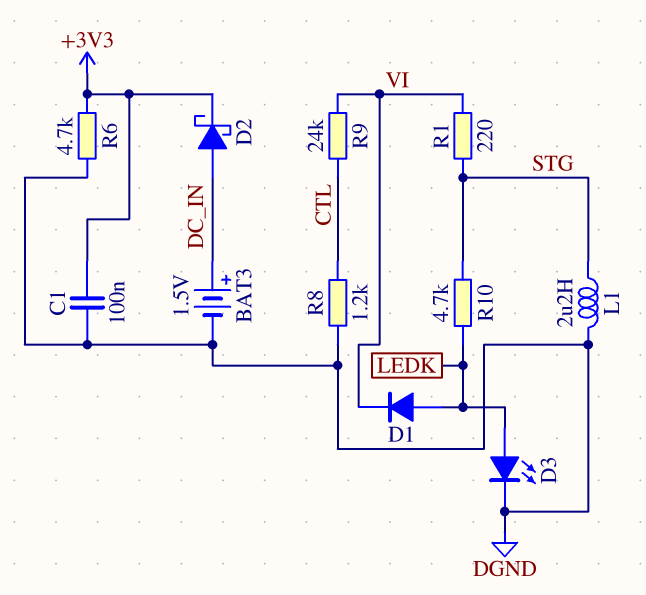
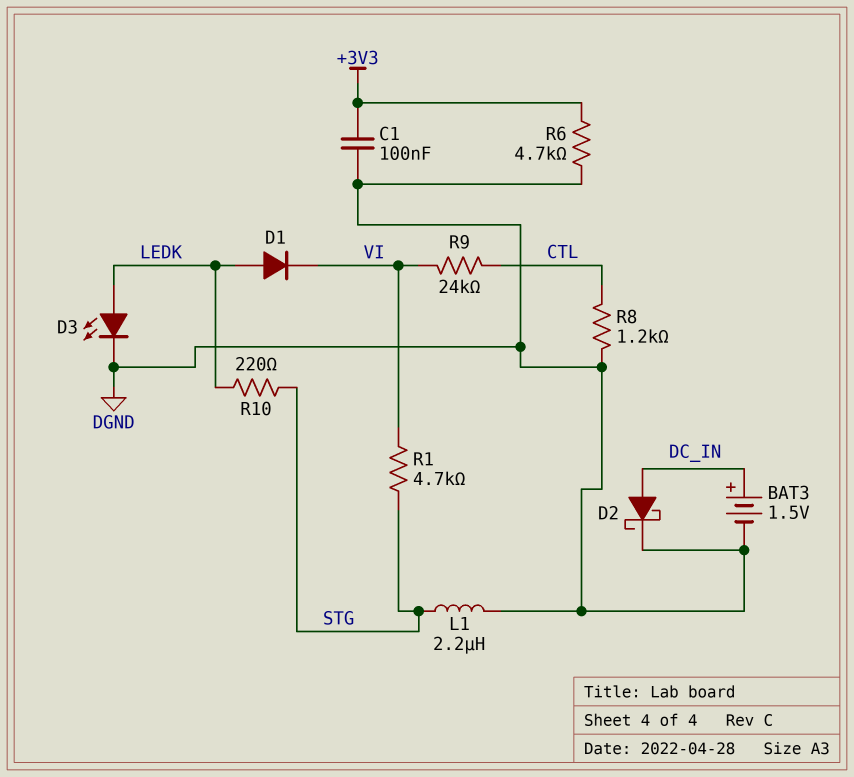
D2: schottky (A DC_IN, K +3V3) -> schottky (A DC_IN, K DGND)
R1: 220 (STG, VI) -> 4.7k (STG, VI)
R10: 4.7k (LEDK, STG) -> 220 (LEDK, STG)

